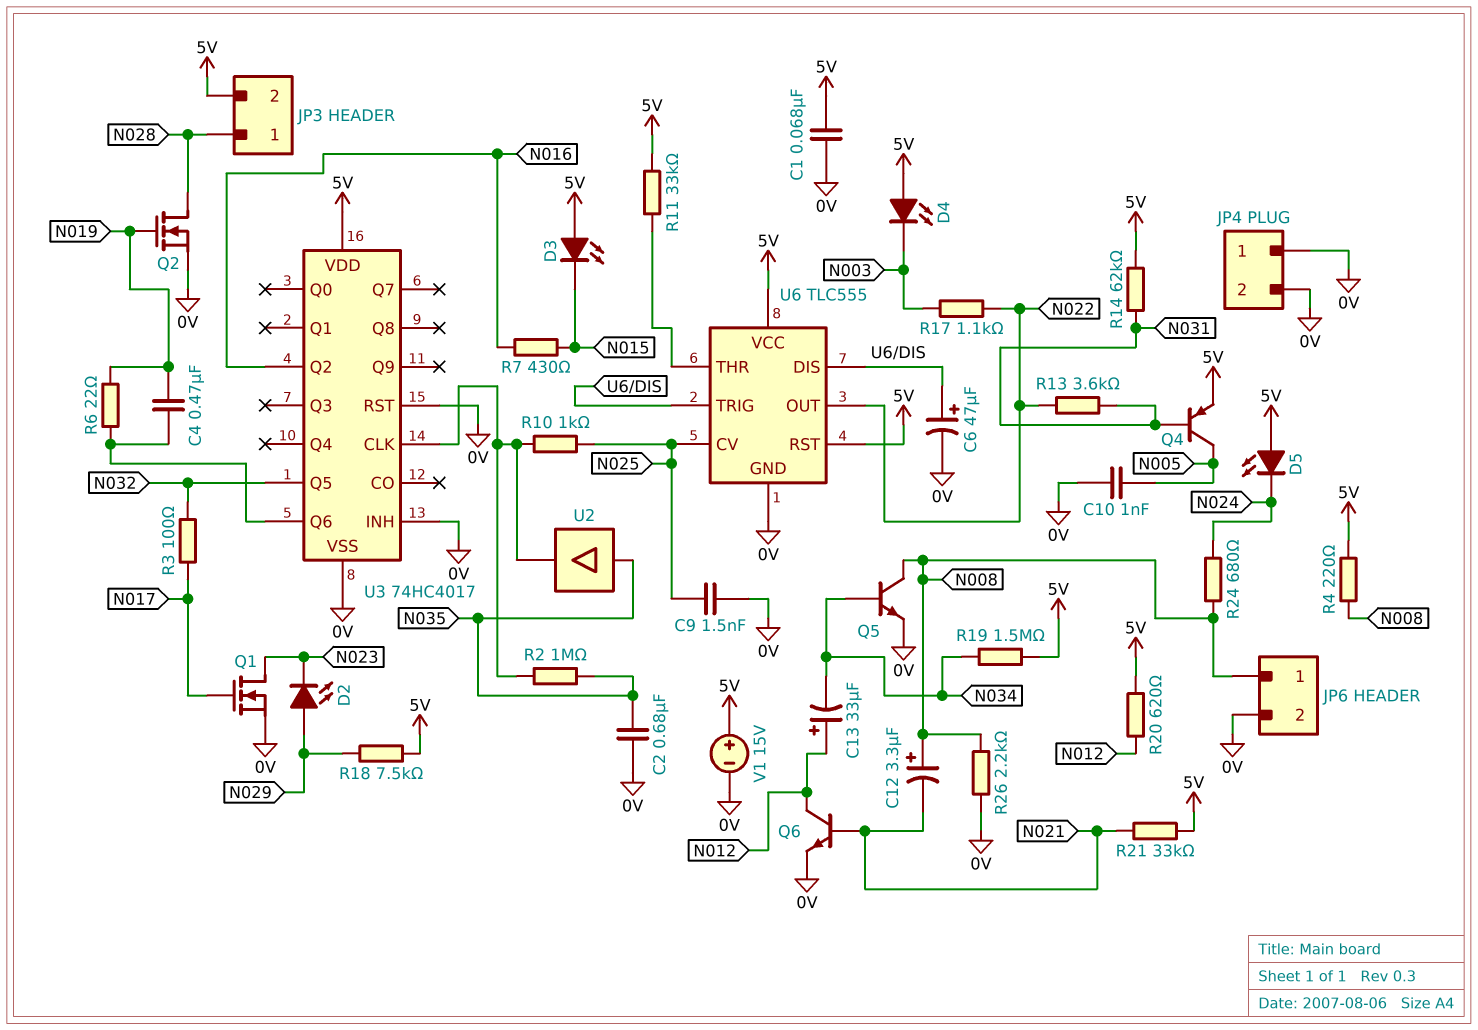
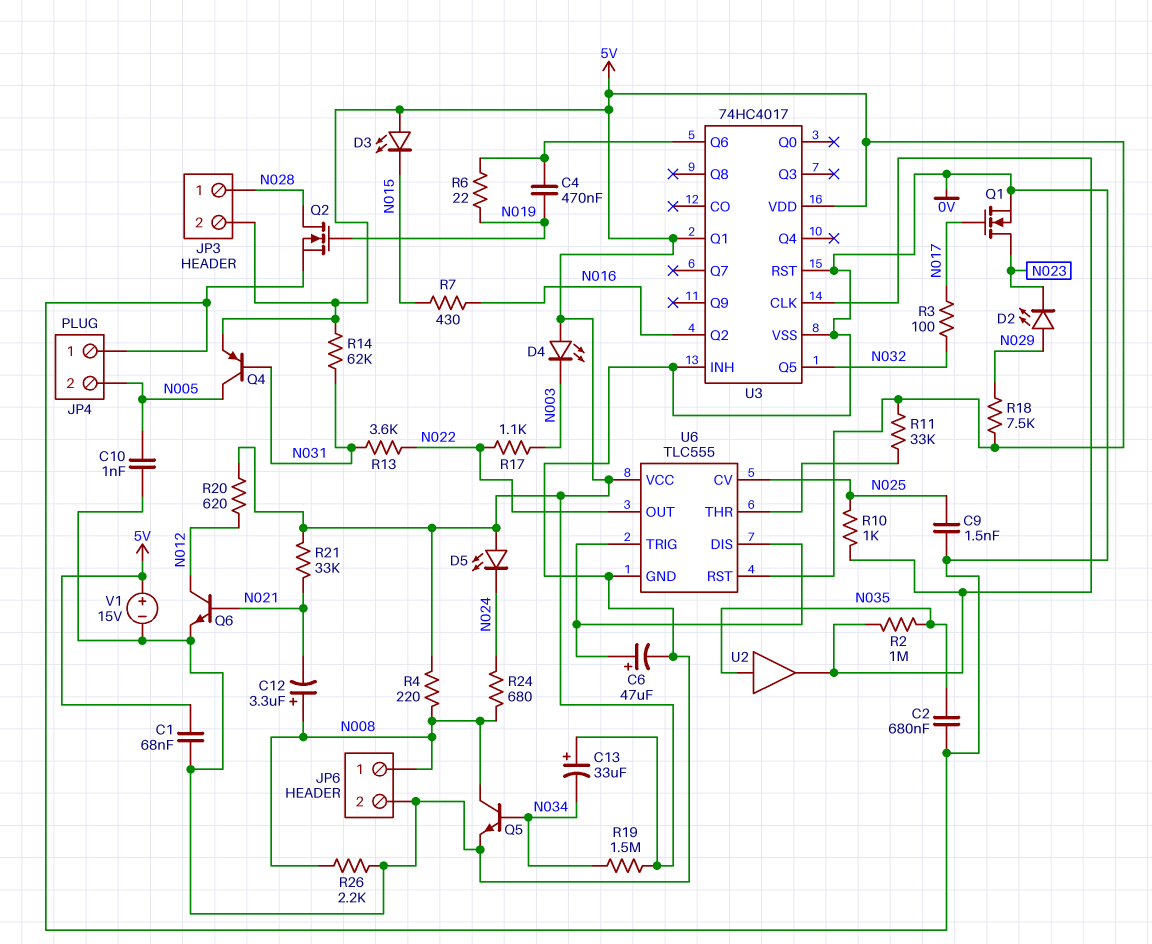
C13: 33uF (plus N012, minus N034) -> 33uF (plus 5V, minus N034)
JP4 pin 2: 0V -> N005
U3 pin Q1: none -> 5V

